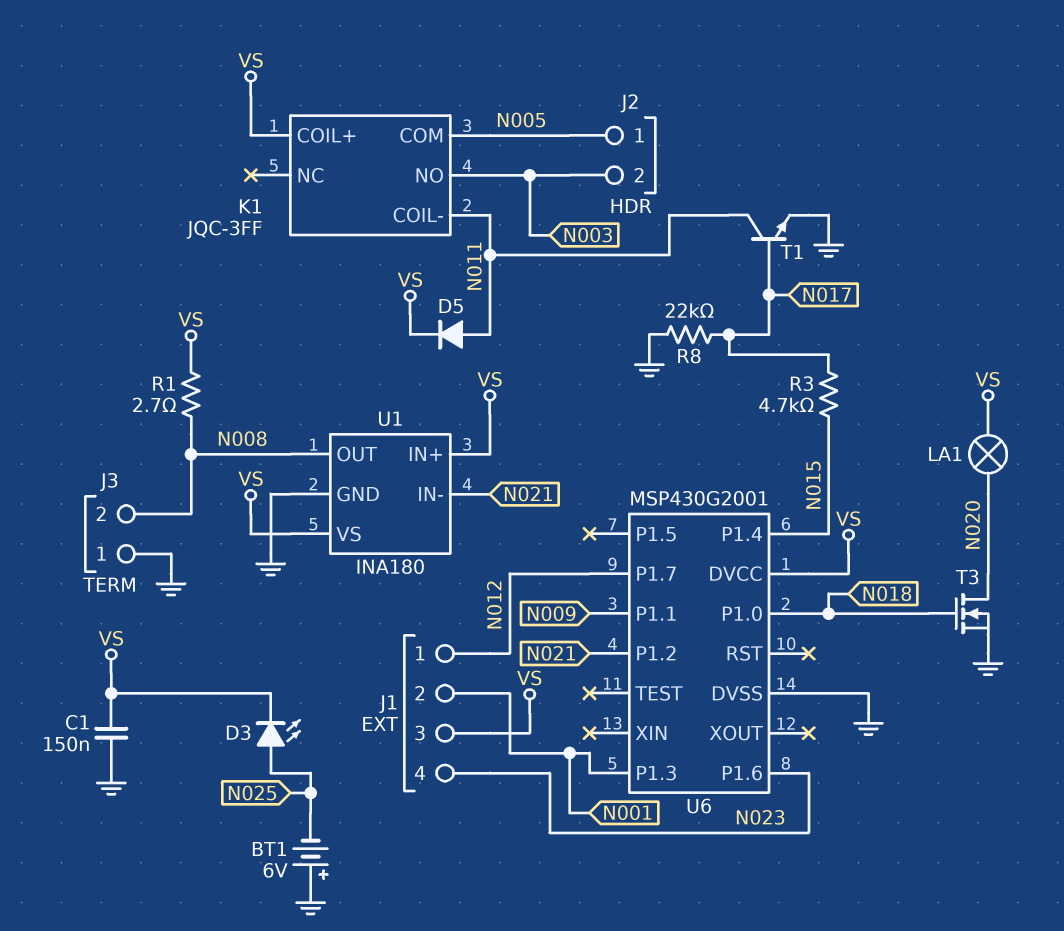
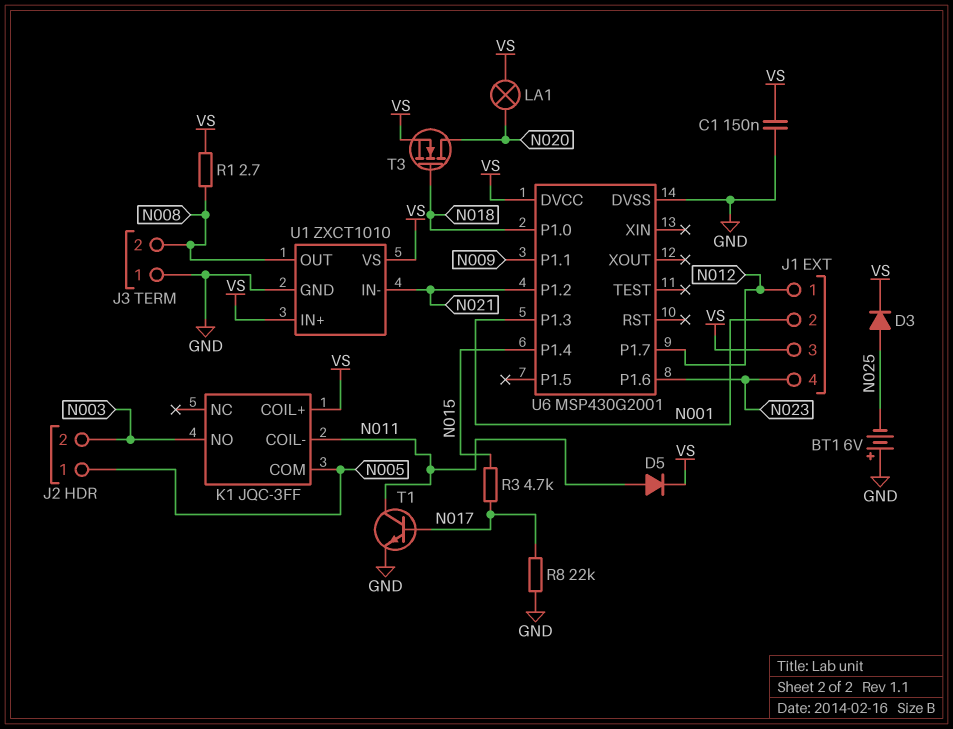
D3: LED (A N025, K VS) -> diode (A N025, K VS)
T3: NMOS (G N018, D N020, S GND) -> NMOS (G N018, D N020, S VS)
U1: INA180 -> ZXCT1010

